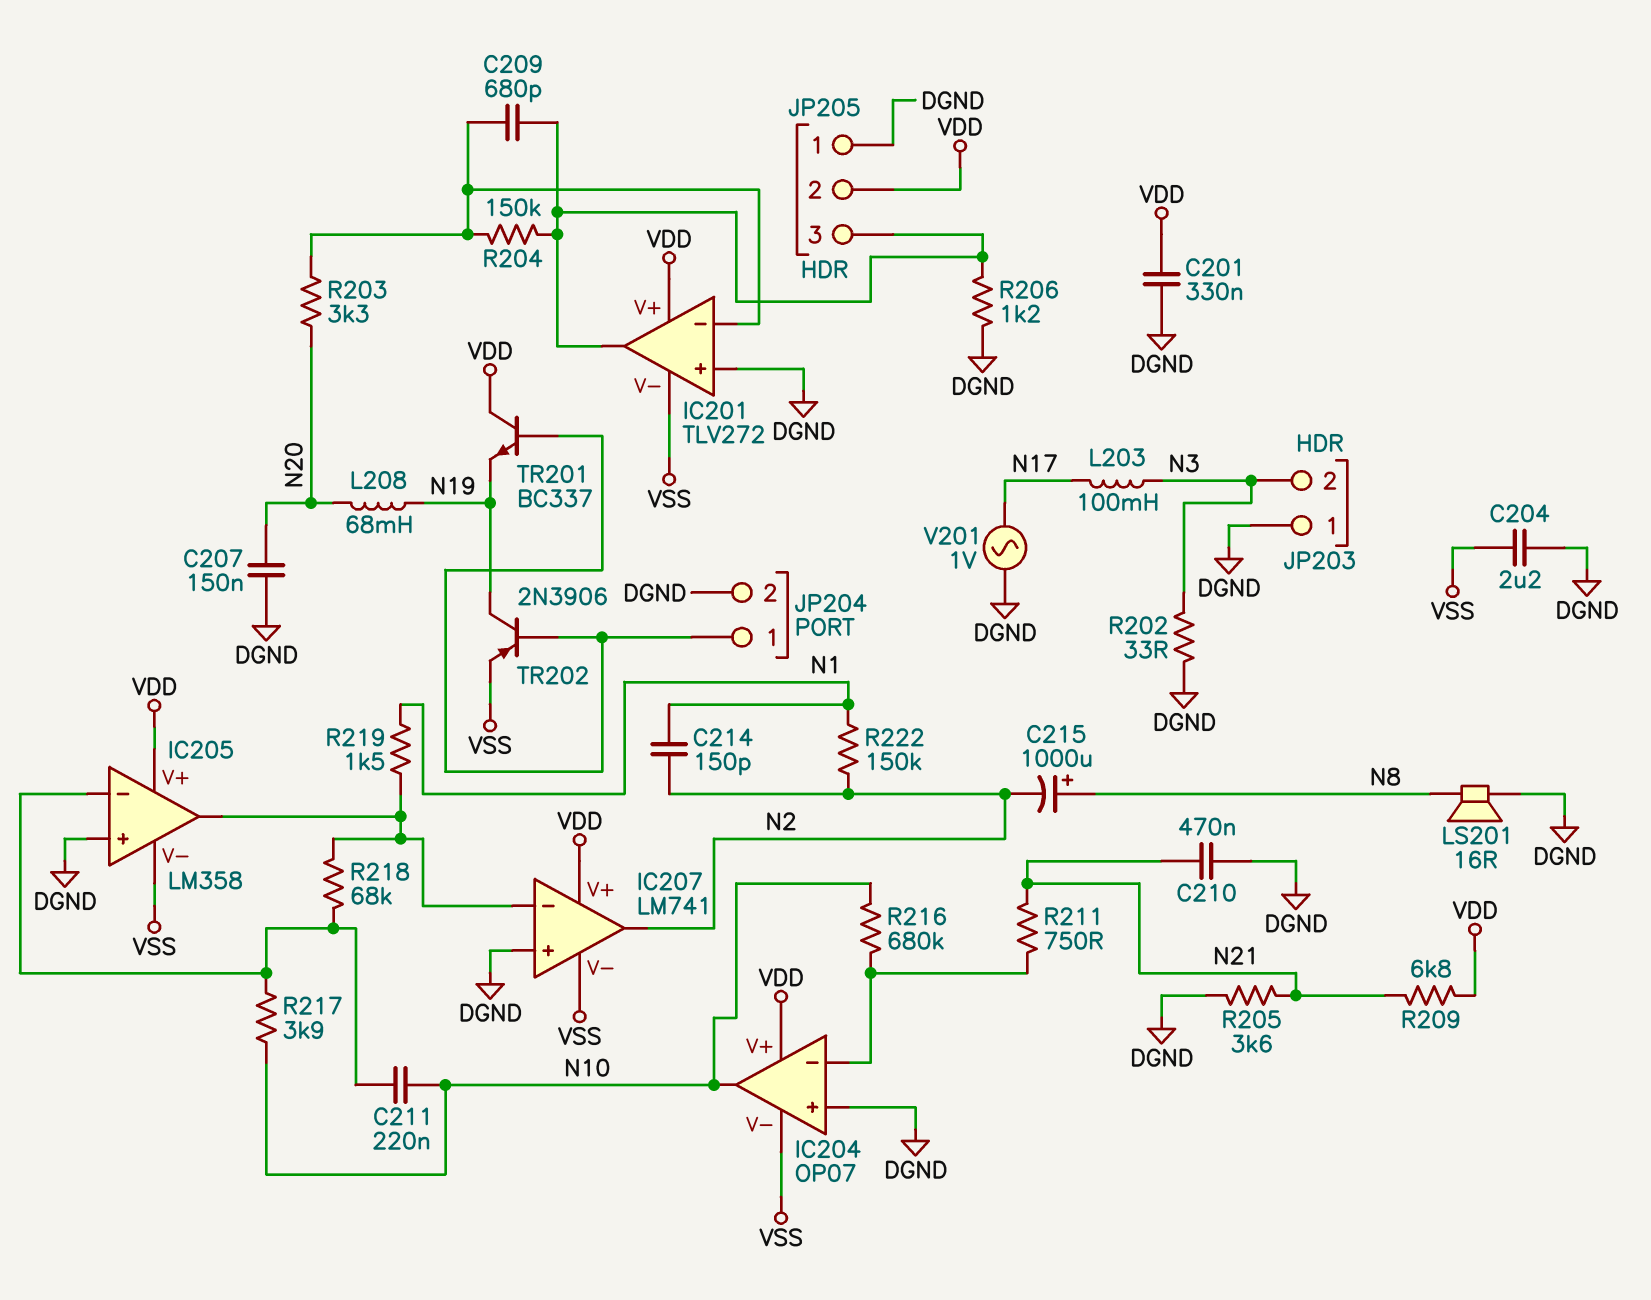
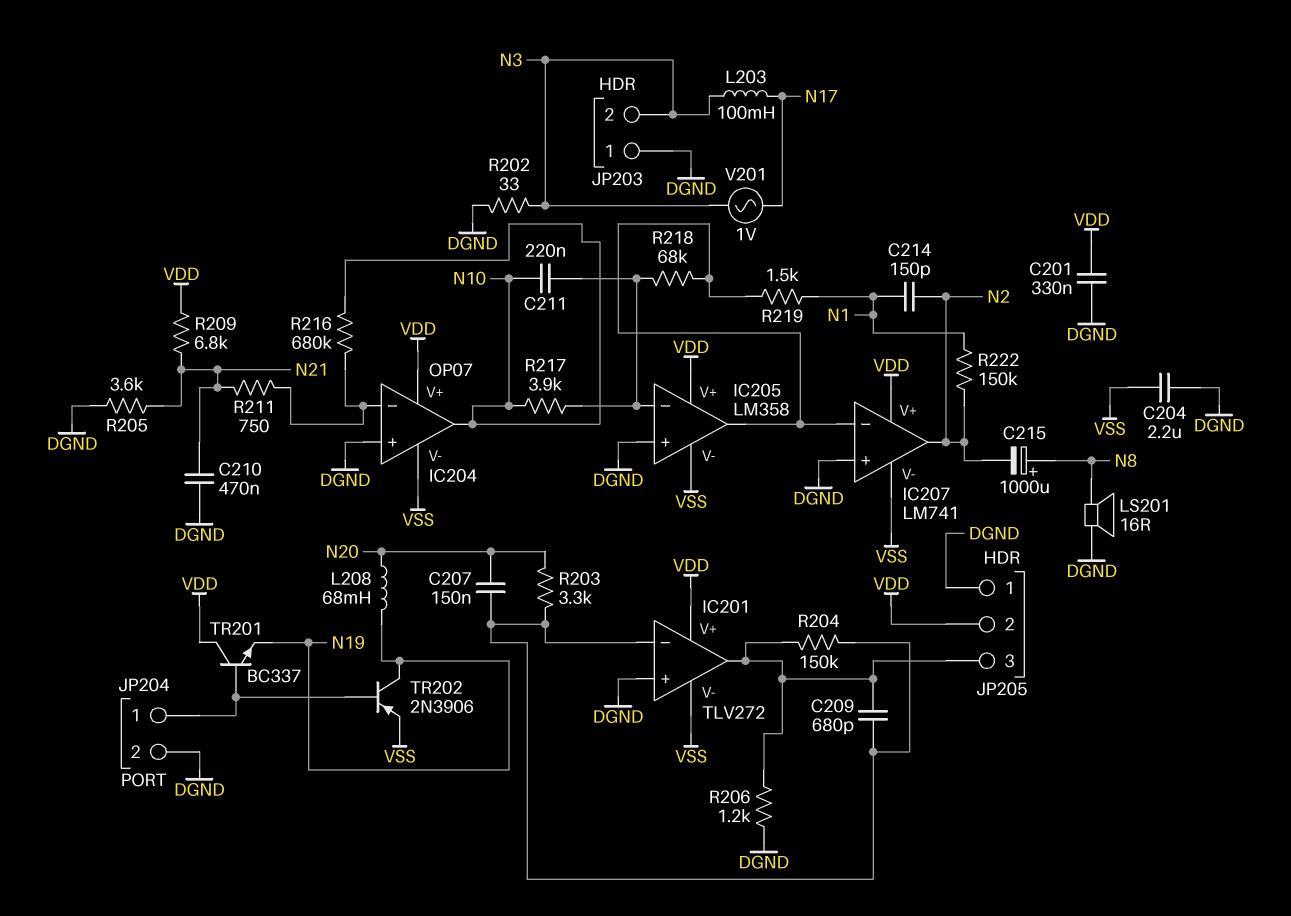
C207: 150nF (DGND, N20) -> 150nF (IC201/in-, N20)
V201: AC 1V (DGND, N17) -> AC 1V (N3, N17)

